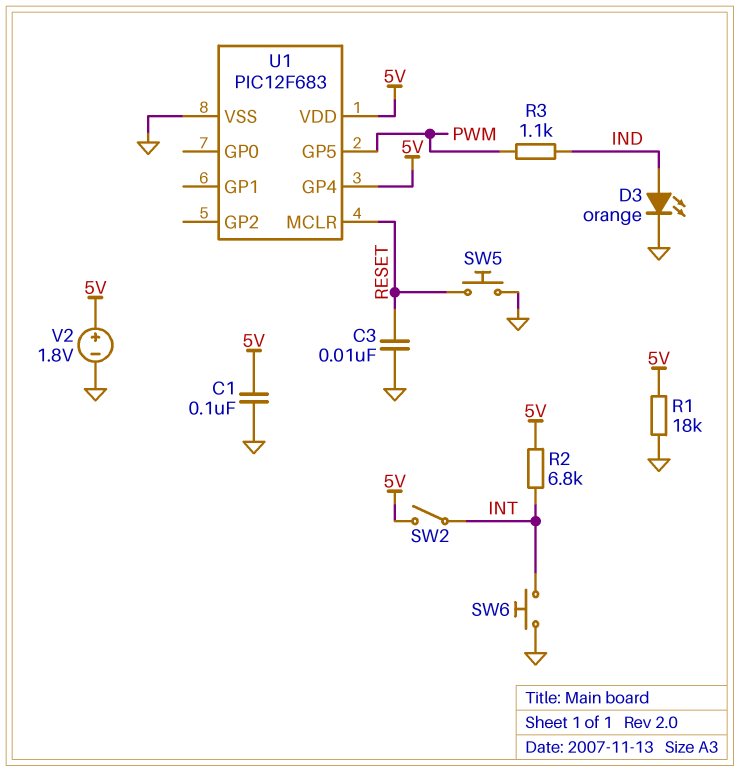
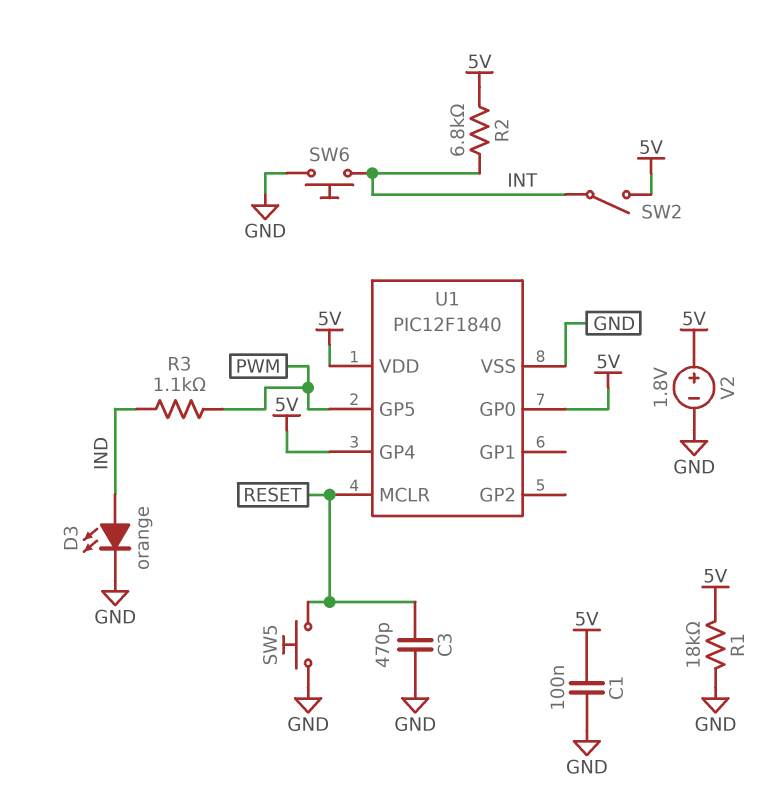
C3: 10nF (GND, RESET) -> 470pF (GND, RESET)
U1: PIC12F683 -> PIC12F1840
U1 pin GP0: none -> 5V

